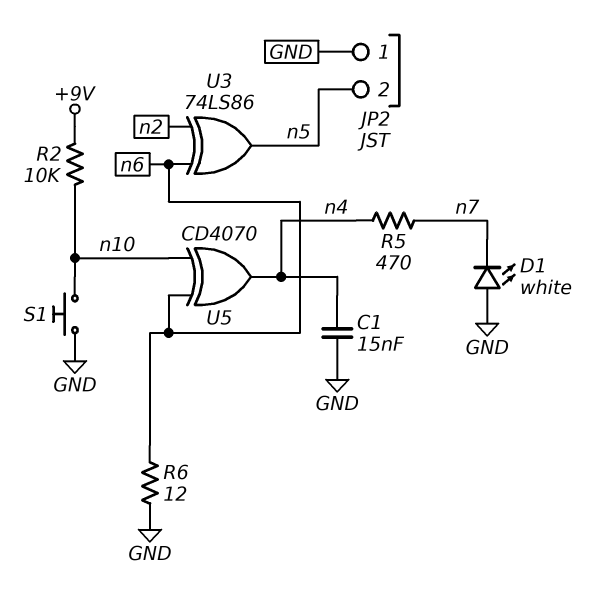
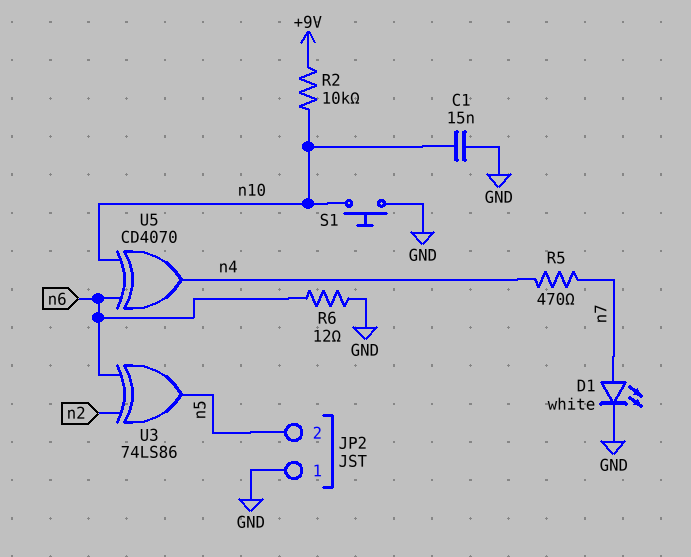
C1: 15nF (GND, n4) -> 15nF (GND, n10)
D1: LED white (A GND, K n7) -> LED white (A n7, K GND)

